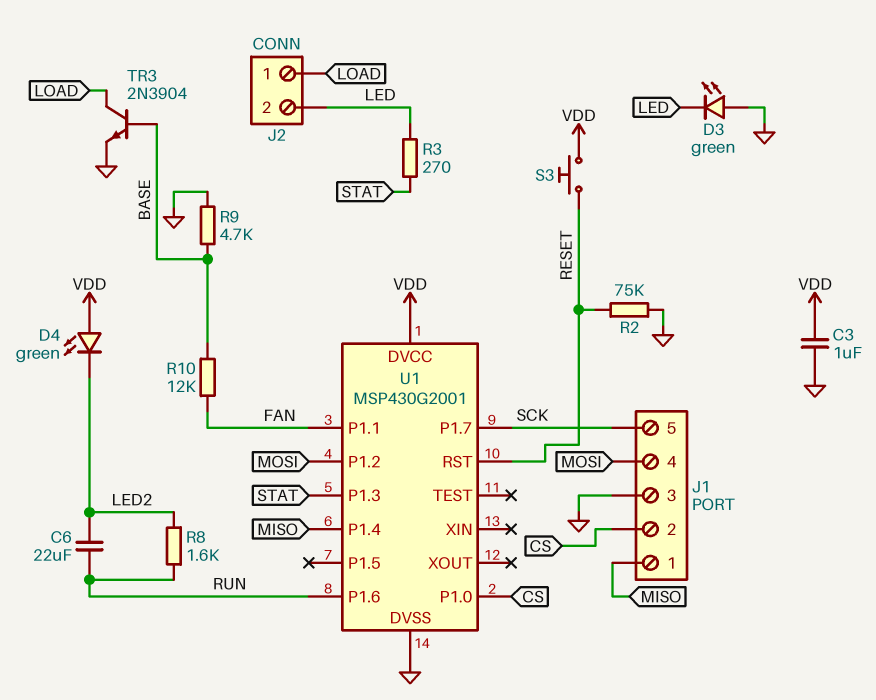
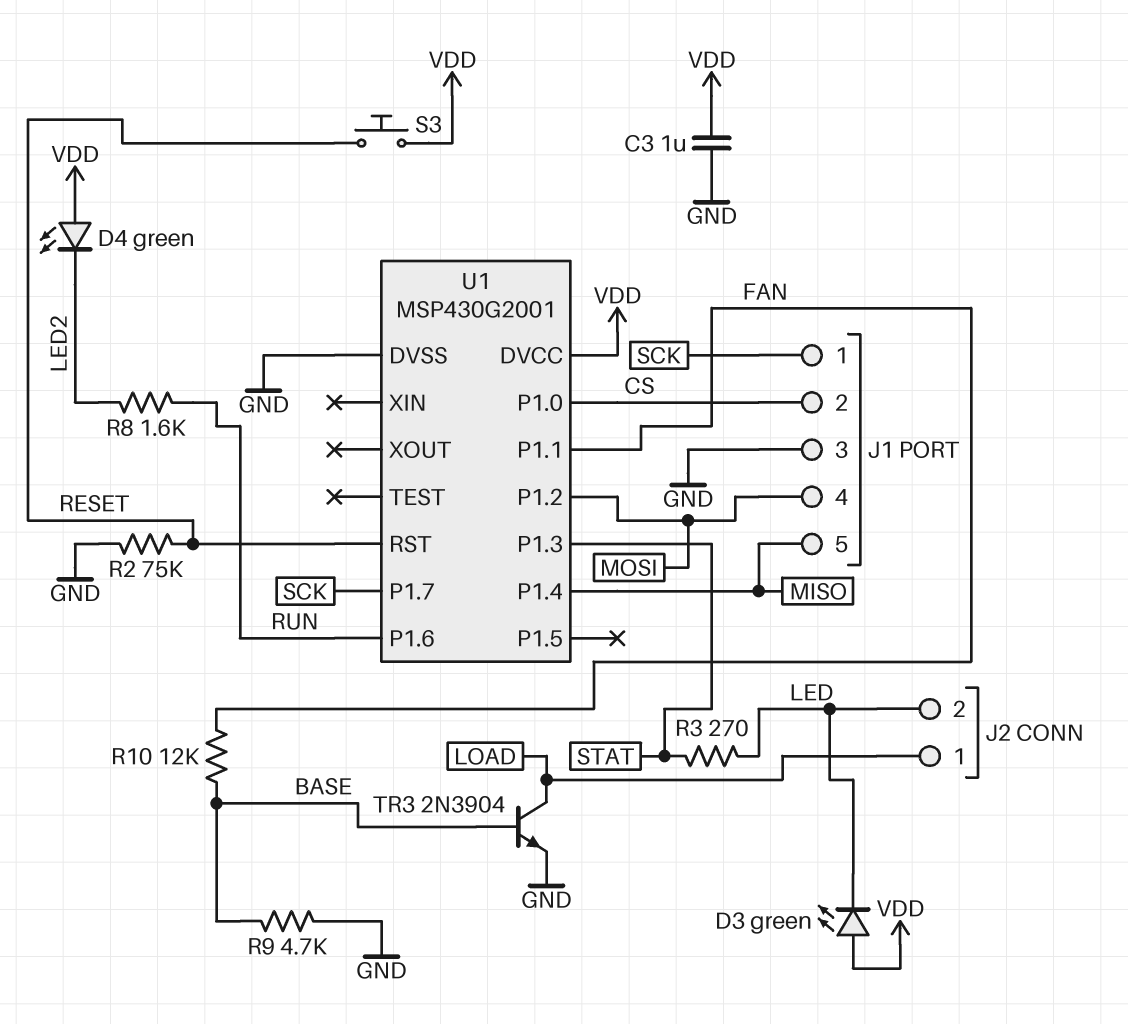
C6: 22uF (LED2, RUN) -> none
D3: LED green (A GND, K LED) -> LED green (A VDD, K LED)
J1 pin 1: MISO -> SCK
J1 pin 5: SCK -> MISO

